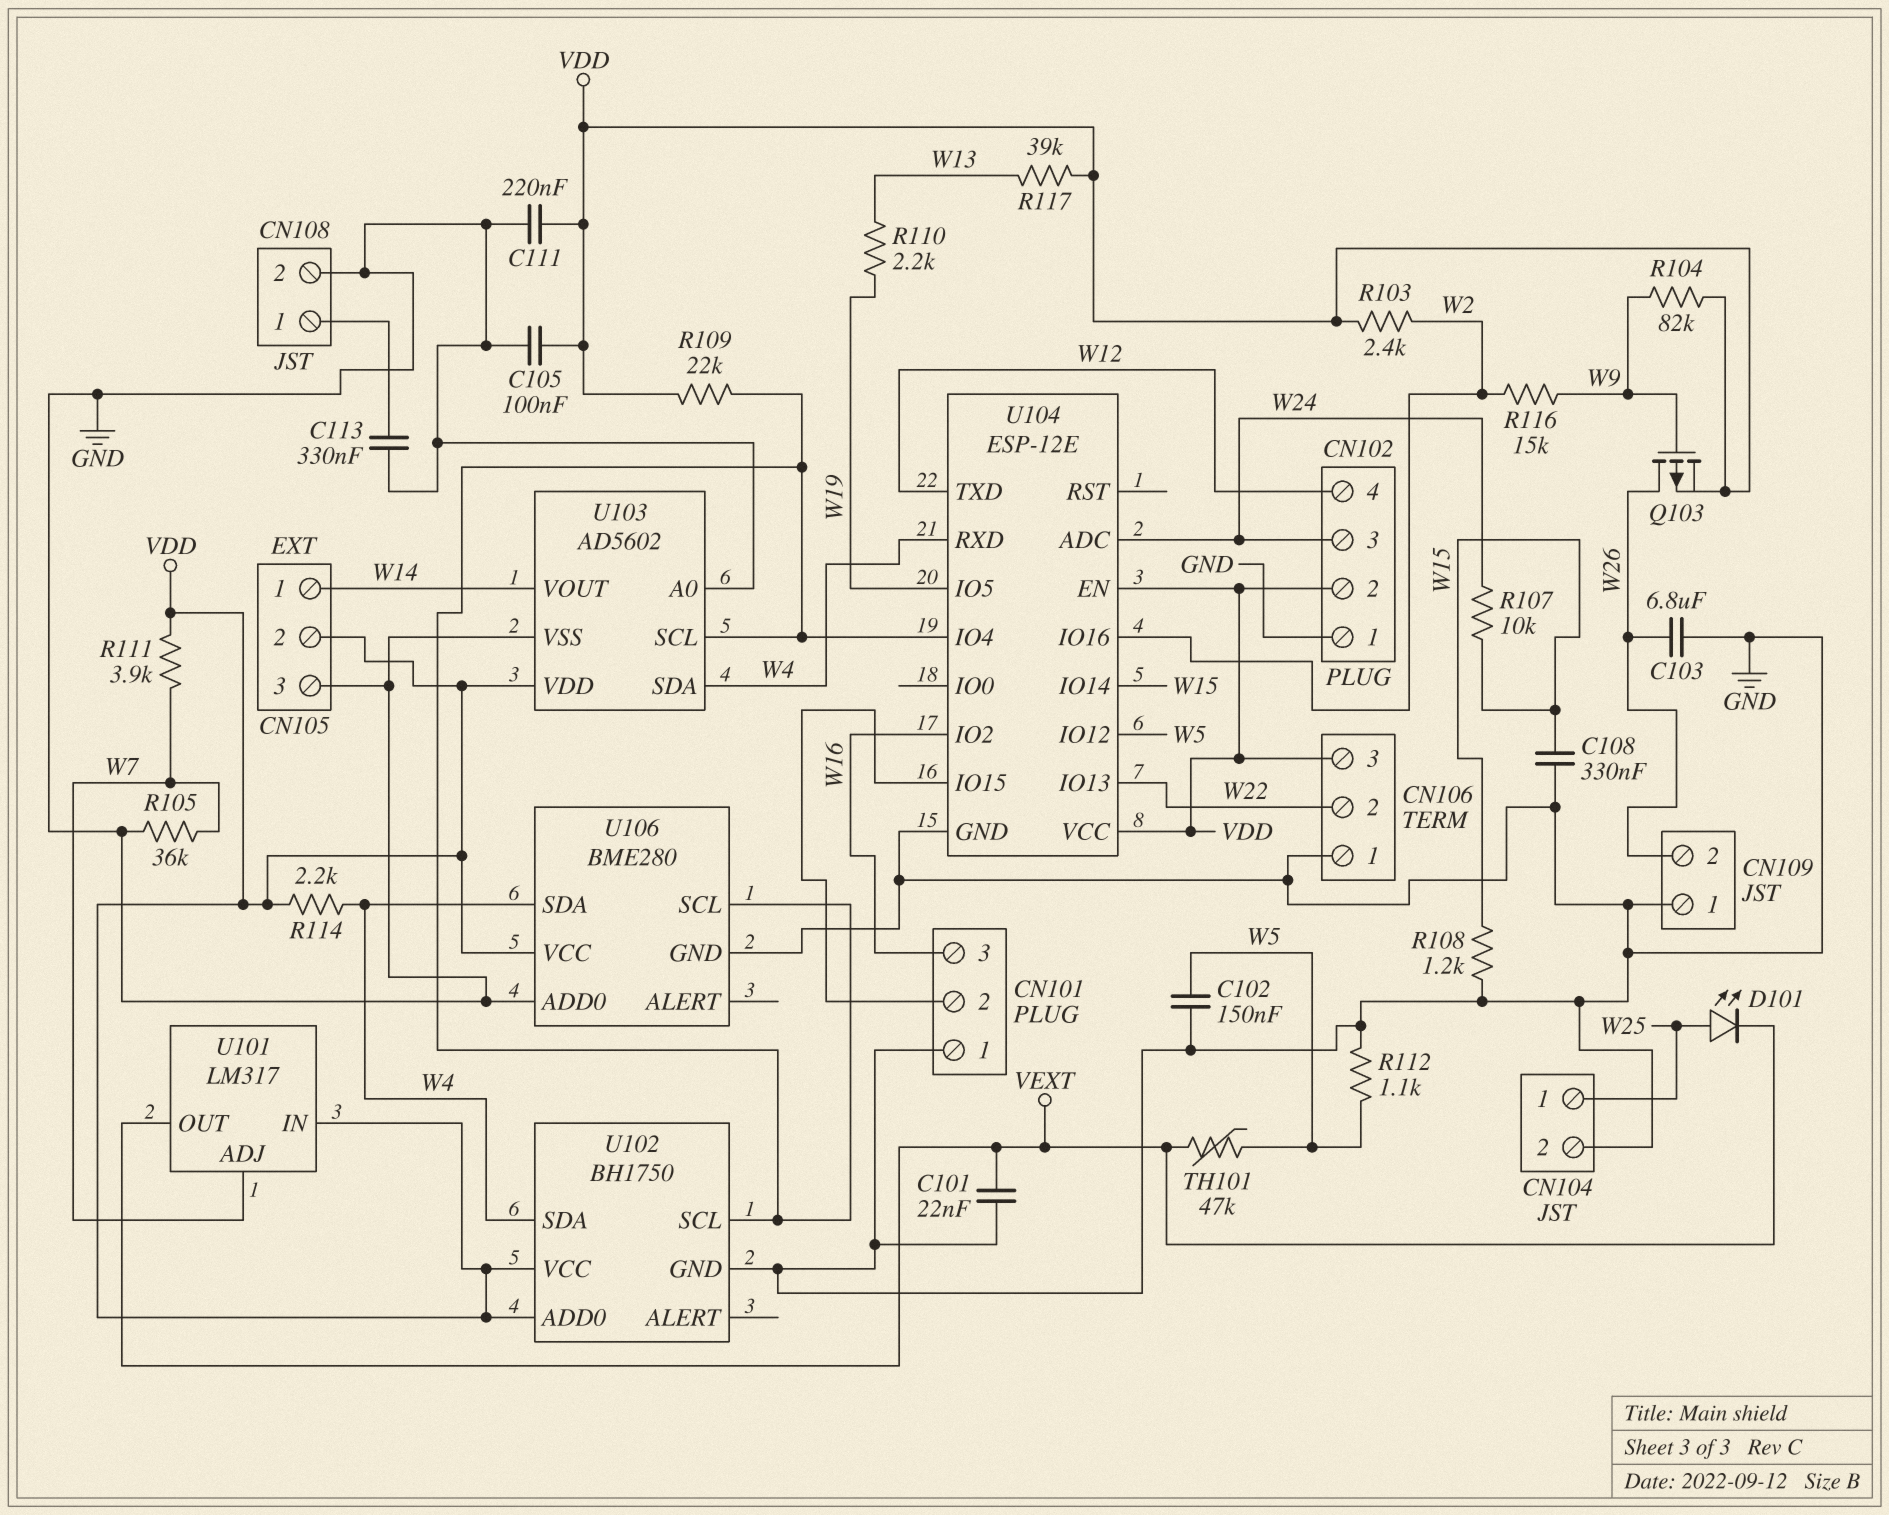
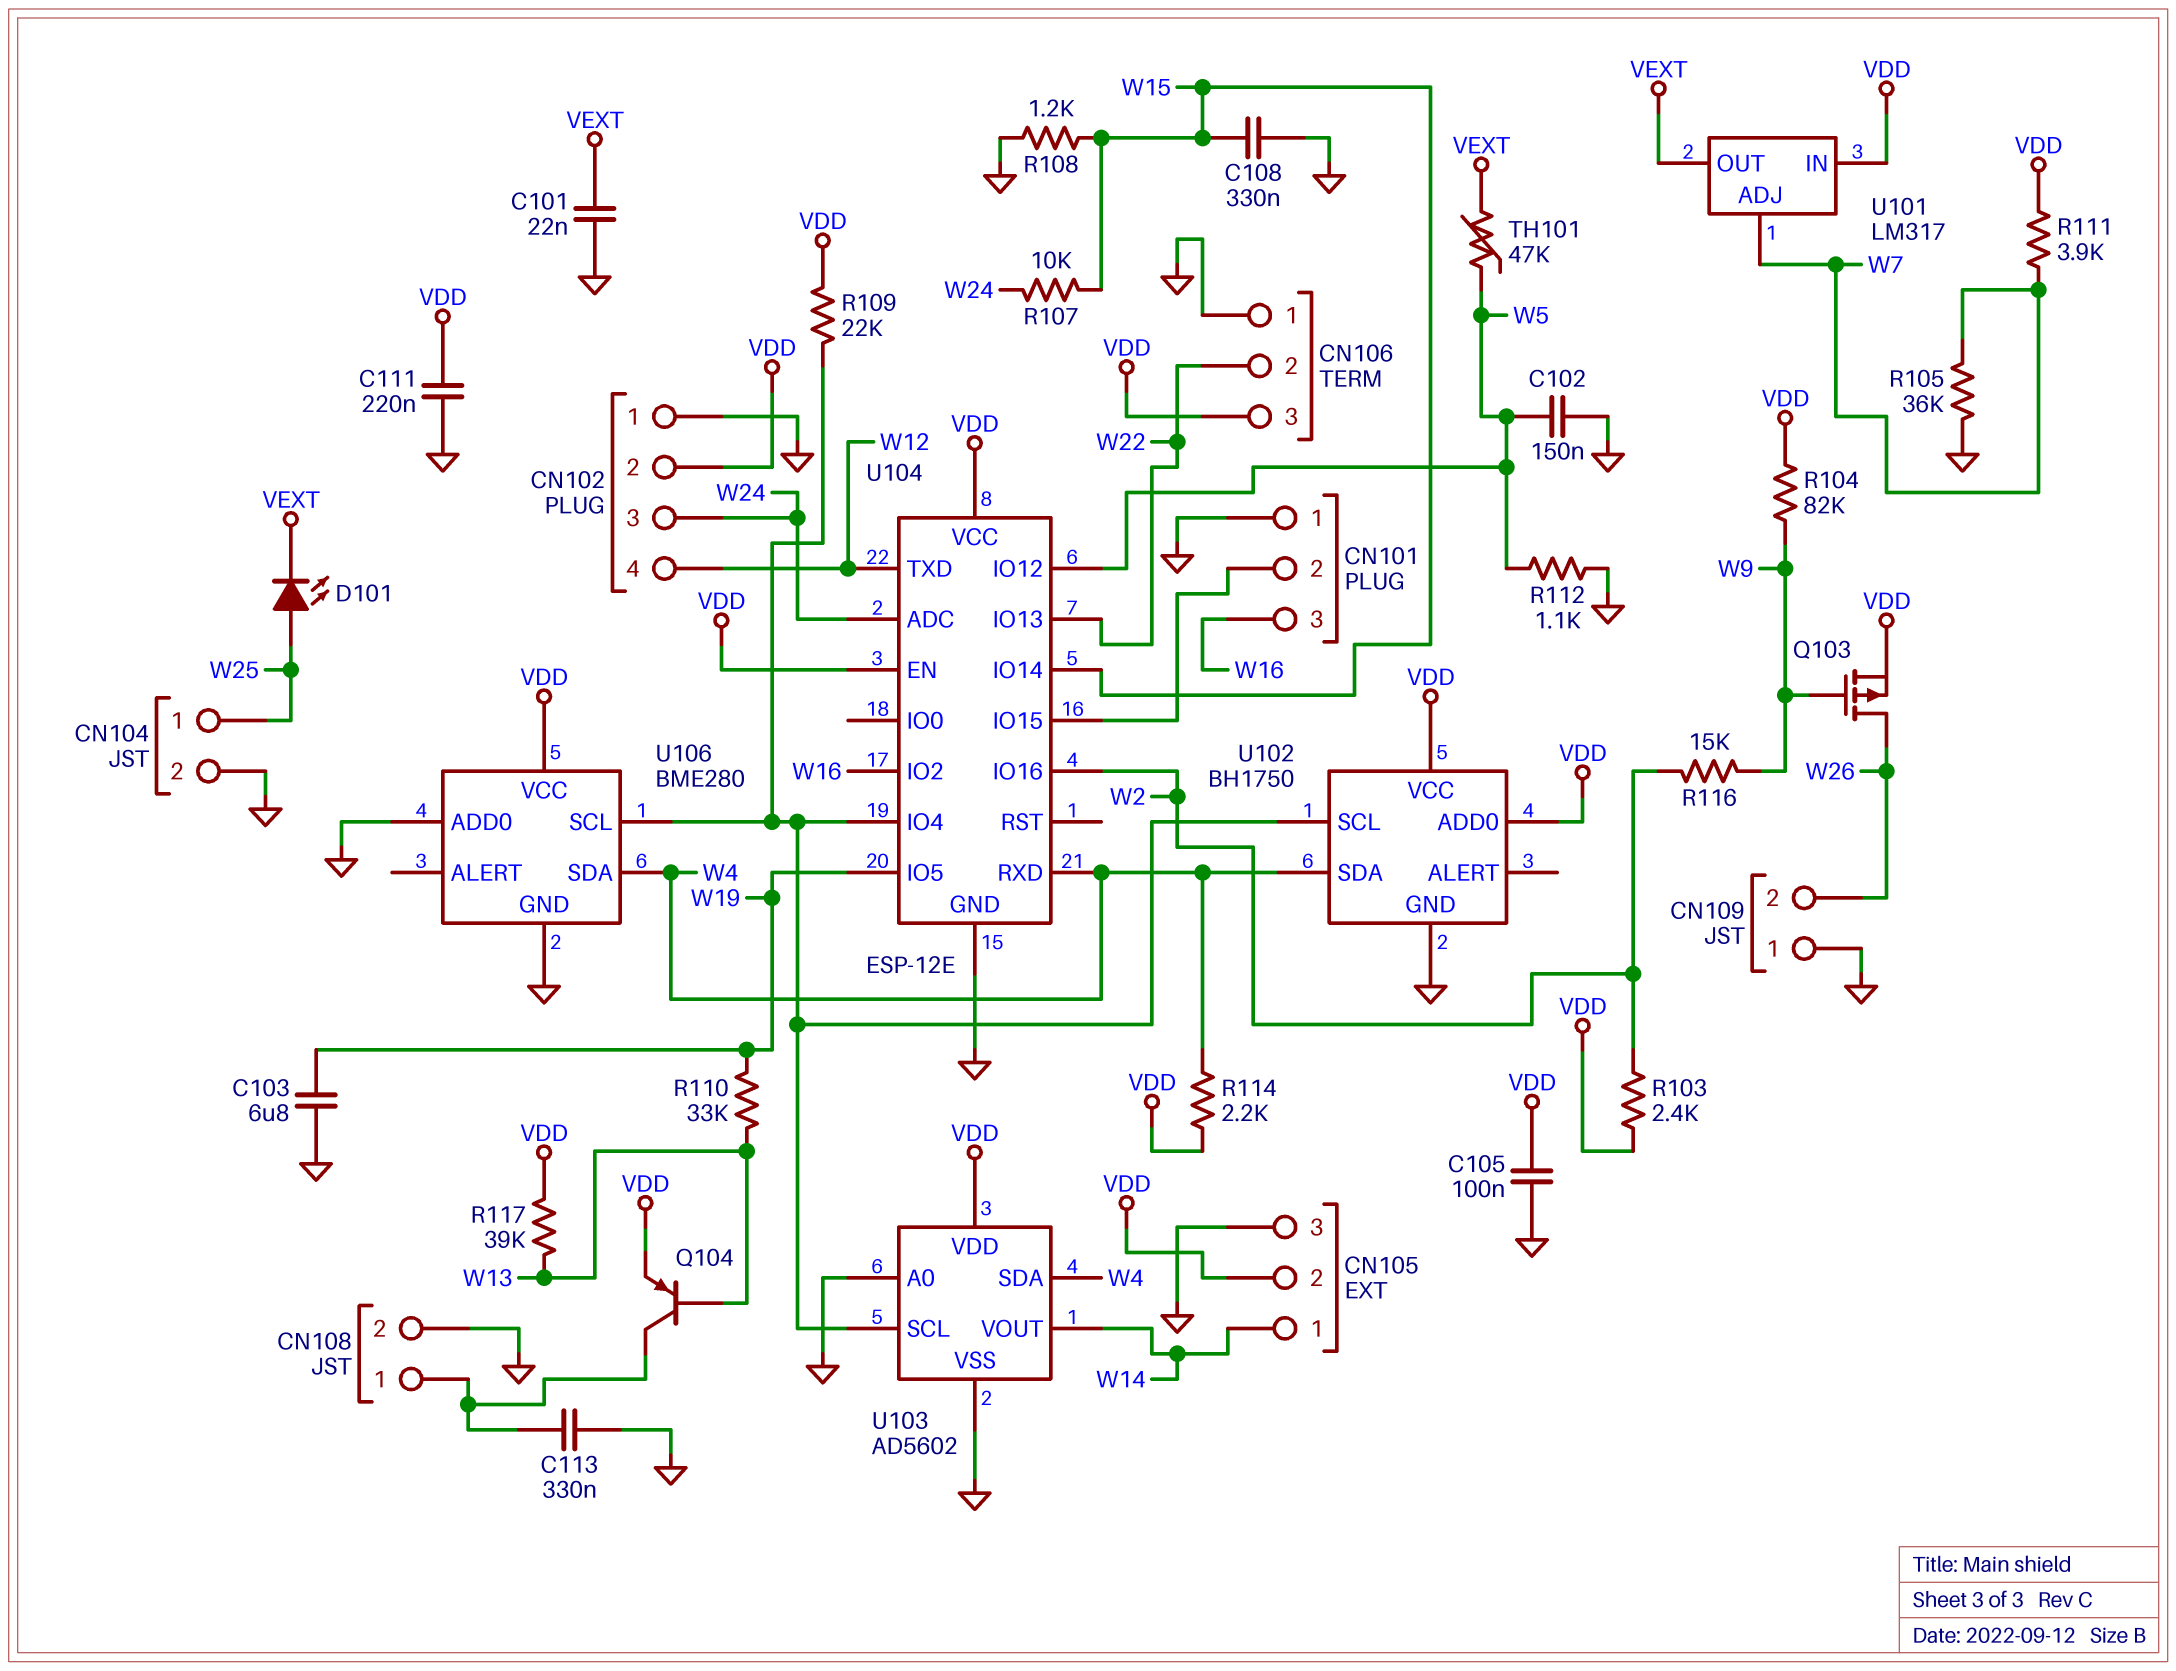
C103: 6.8uF (GND, W26) -> 6.8uF (GND, W19)
Q104: none -> PNP (B W13, C CN108/1, E VDD)
R110: 2.2k (W13, W19) -> 33k (W13, W19)

